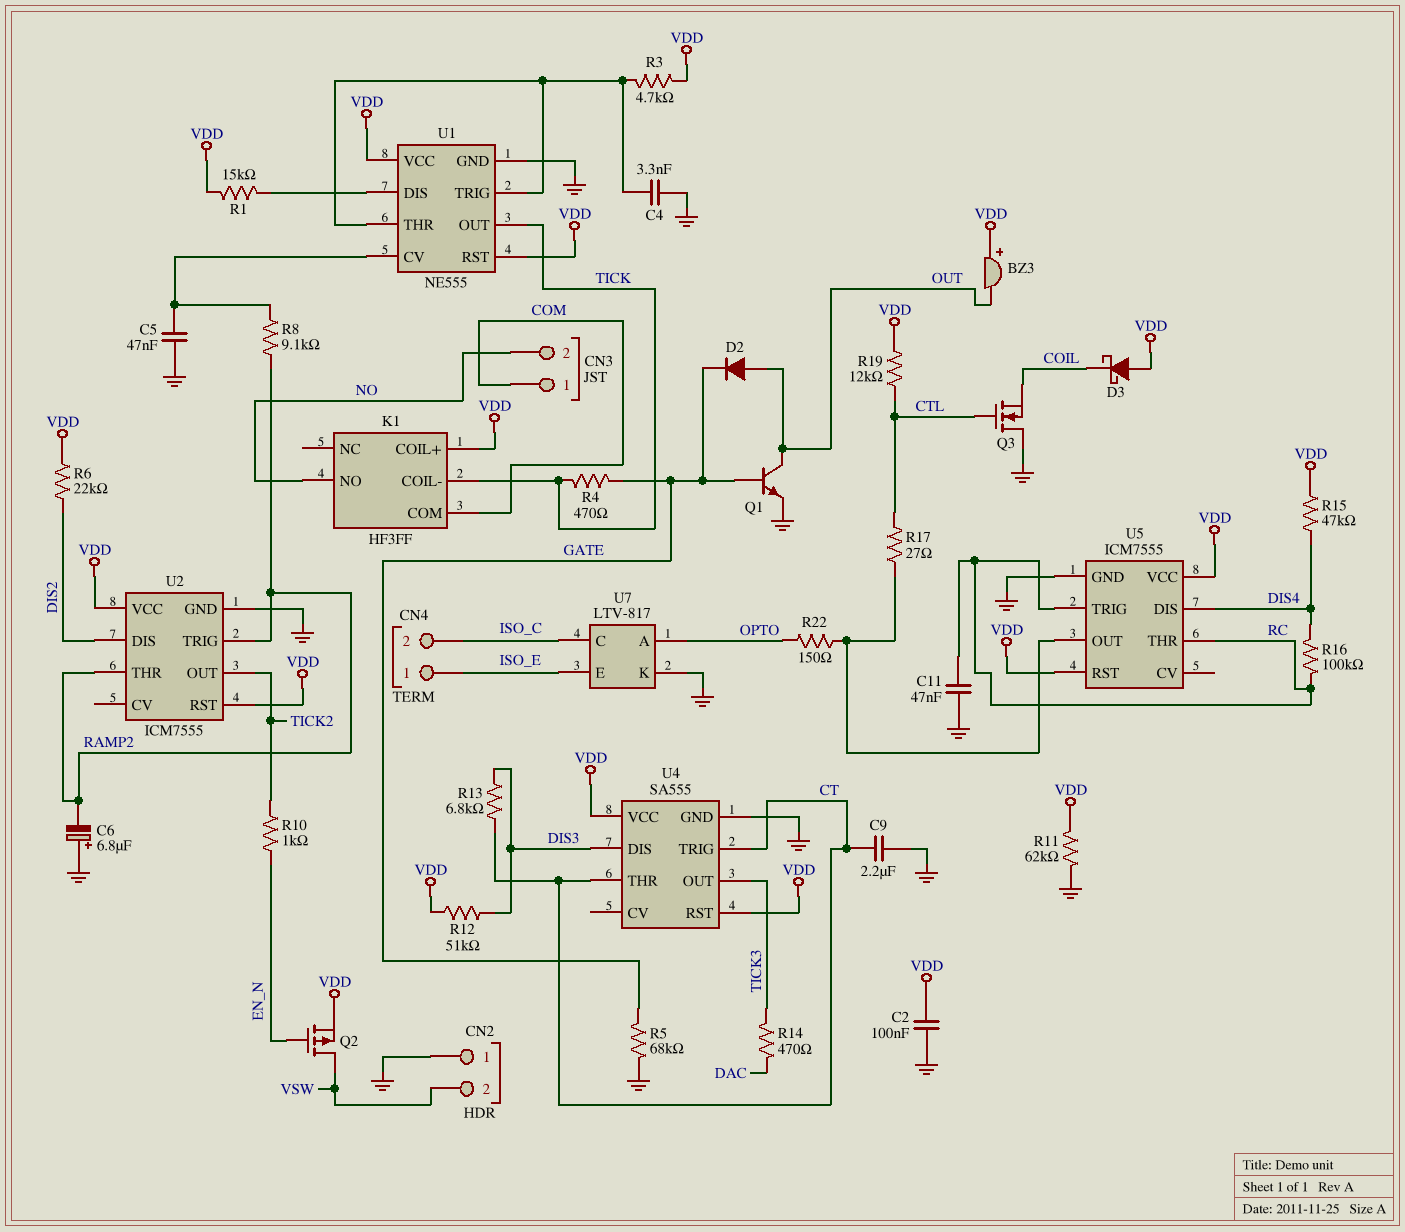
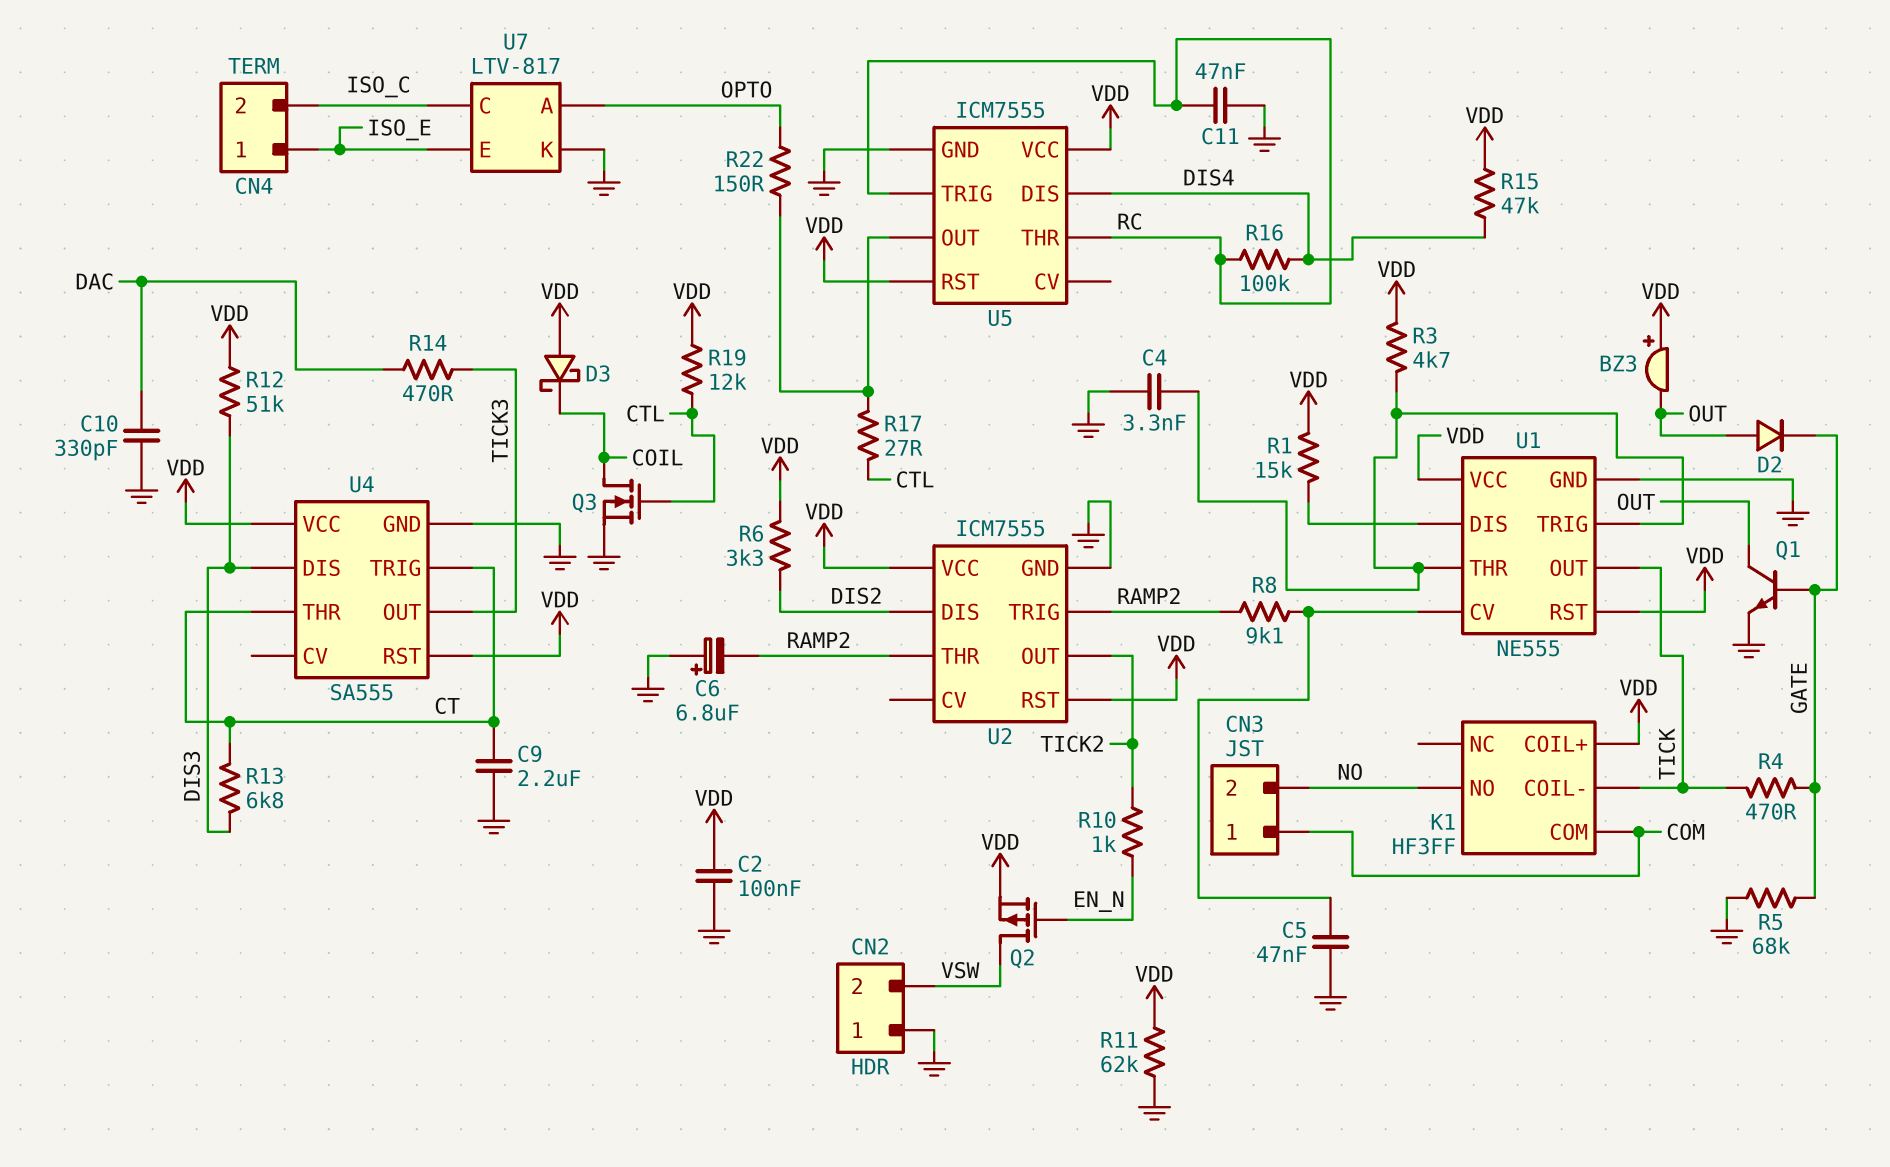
C10: none -> 330pF (DAC, GND)
Q3: NMOS (G CTL, D GND, S COIL) -> NMOS (G CTL, D COIL, S GND)
R6: 22k (DIS2, VDD) -> 3.3k (DIS2, VDD)

